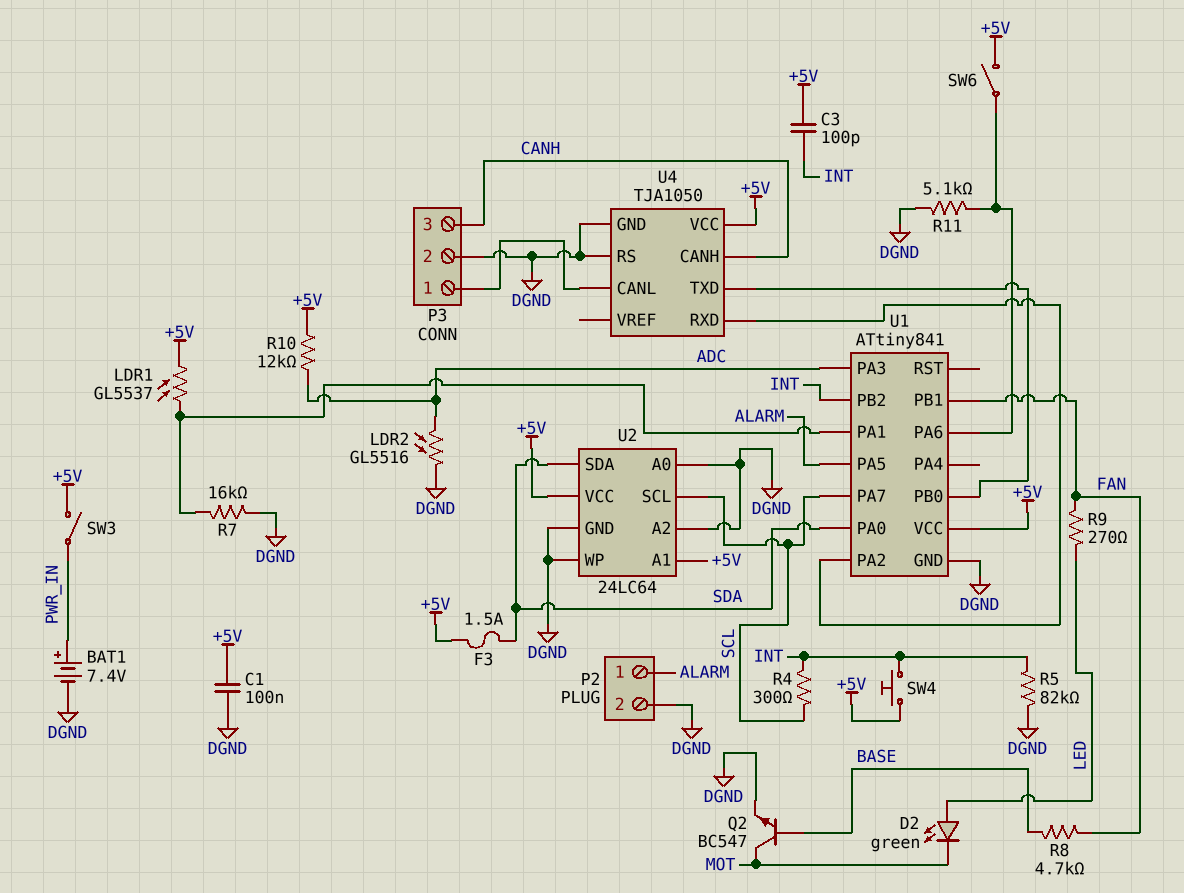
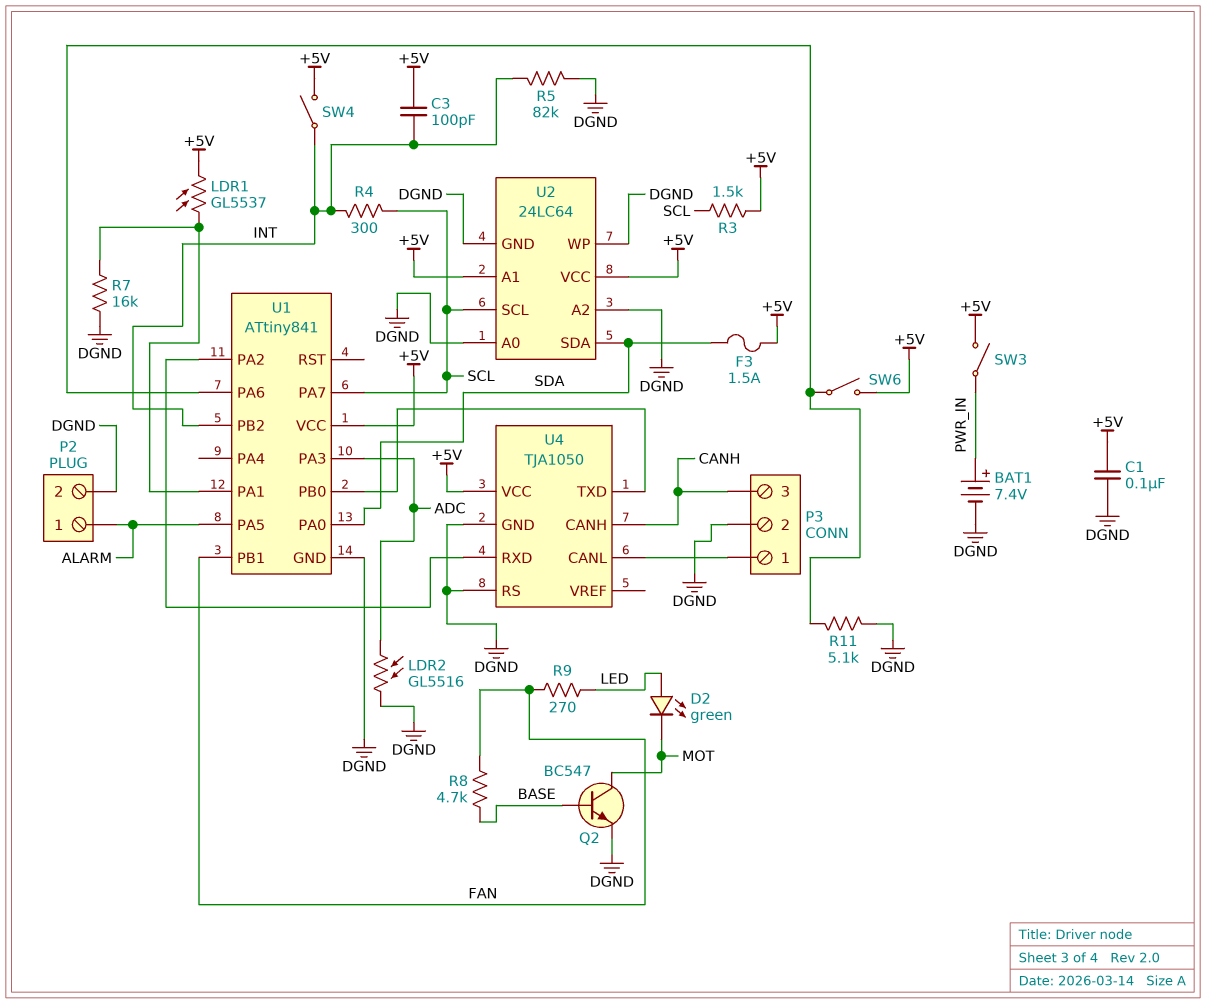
R3: none -> 1.5k (+5V, SCL)
R10: 12k (+5V, ADC) -> none
SW4: button (+5V, INT) -> switch (+5V, INT)

